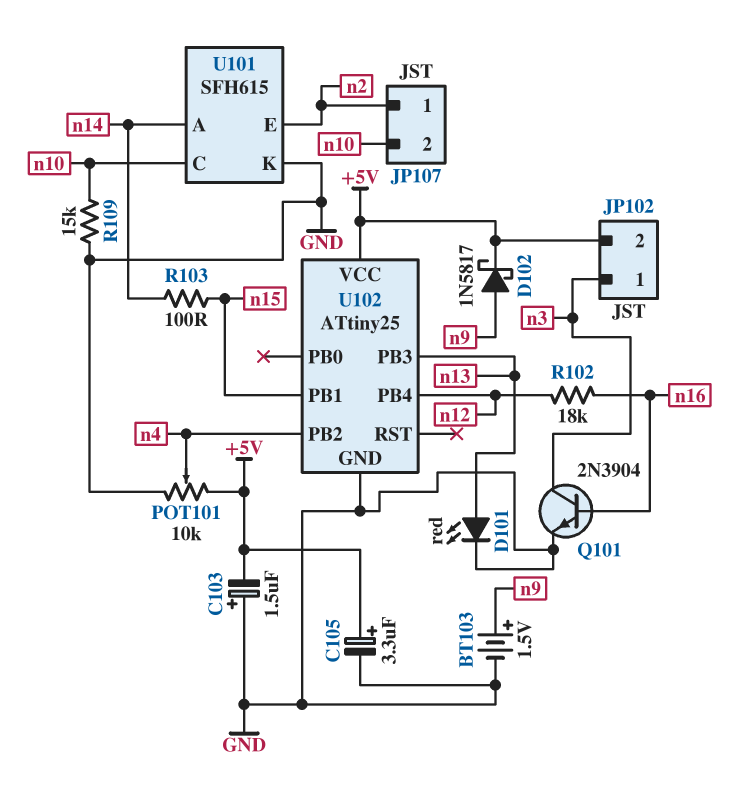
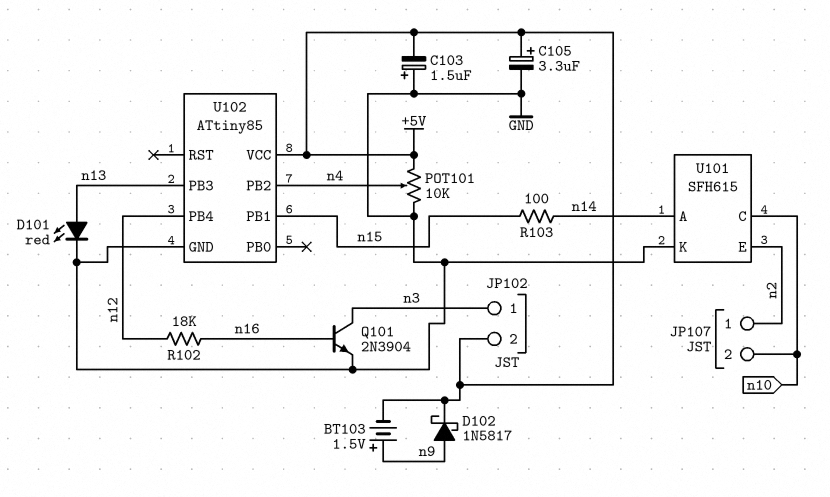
BT103: 1.5V (plus n9, minus GND) -> 1.5V (plus n9, minus +5V)
R109: 15k (GND, n10) -> none
U102: ATtiny25 -> ATtiny85

